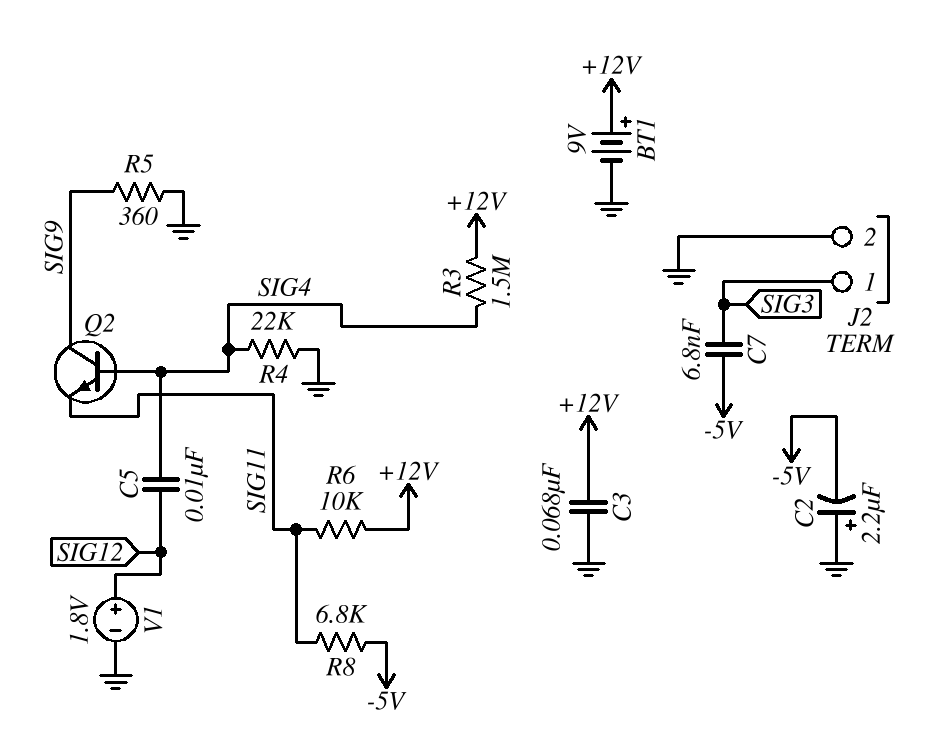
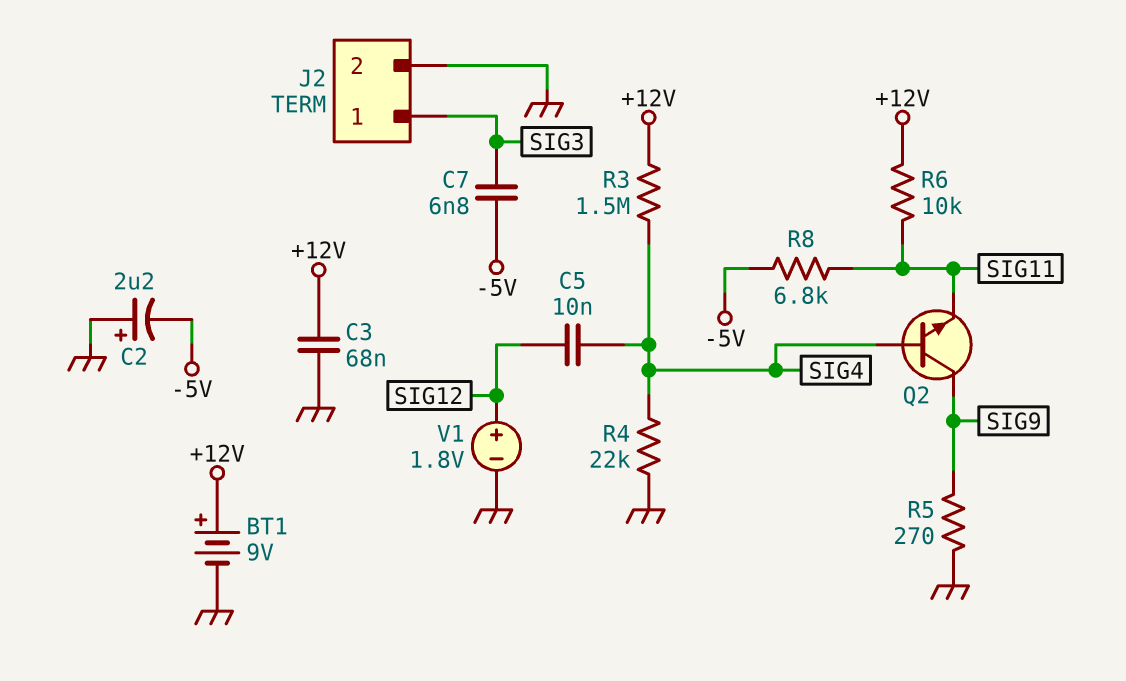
R5: 360 (GND, SIG9) -> 270 (GND, SIG9)

